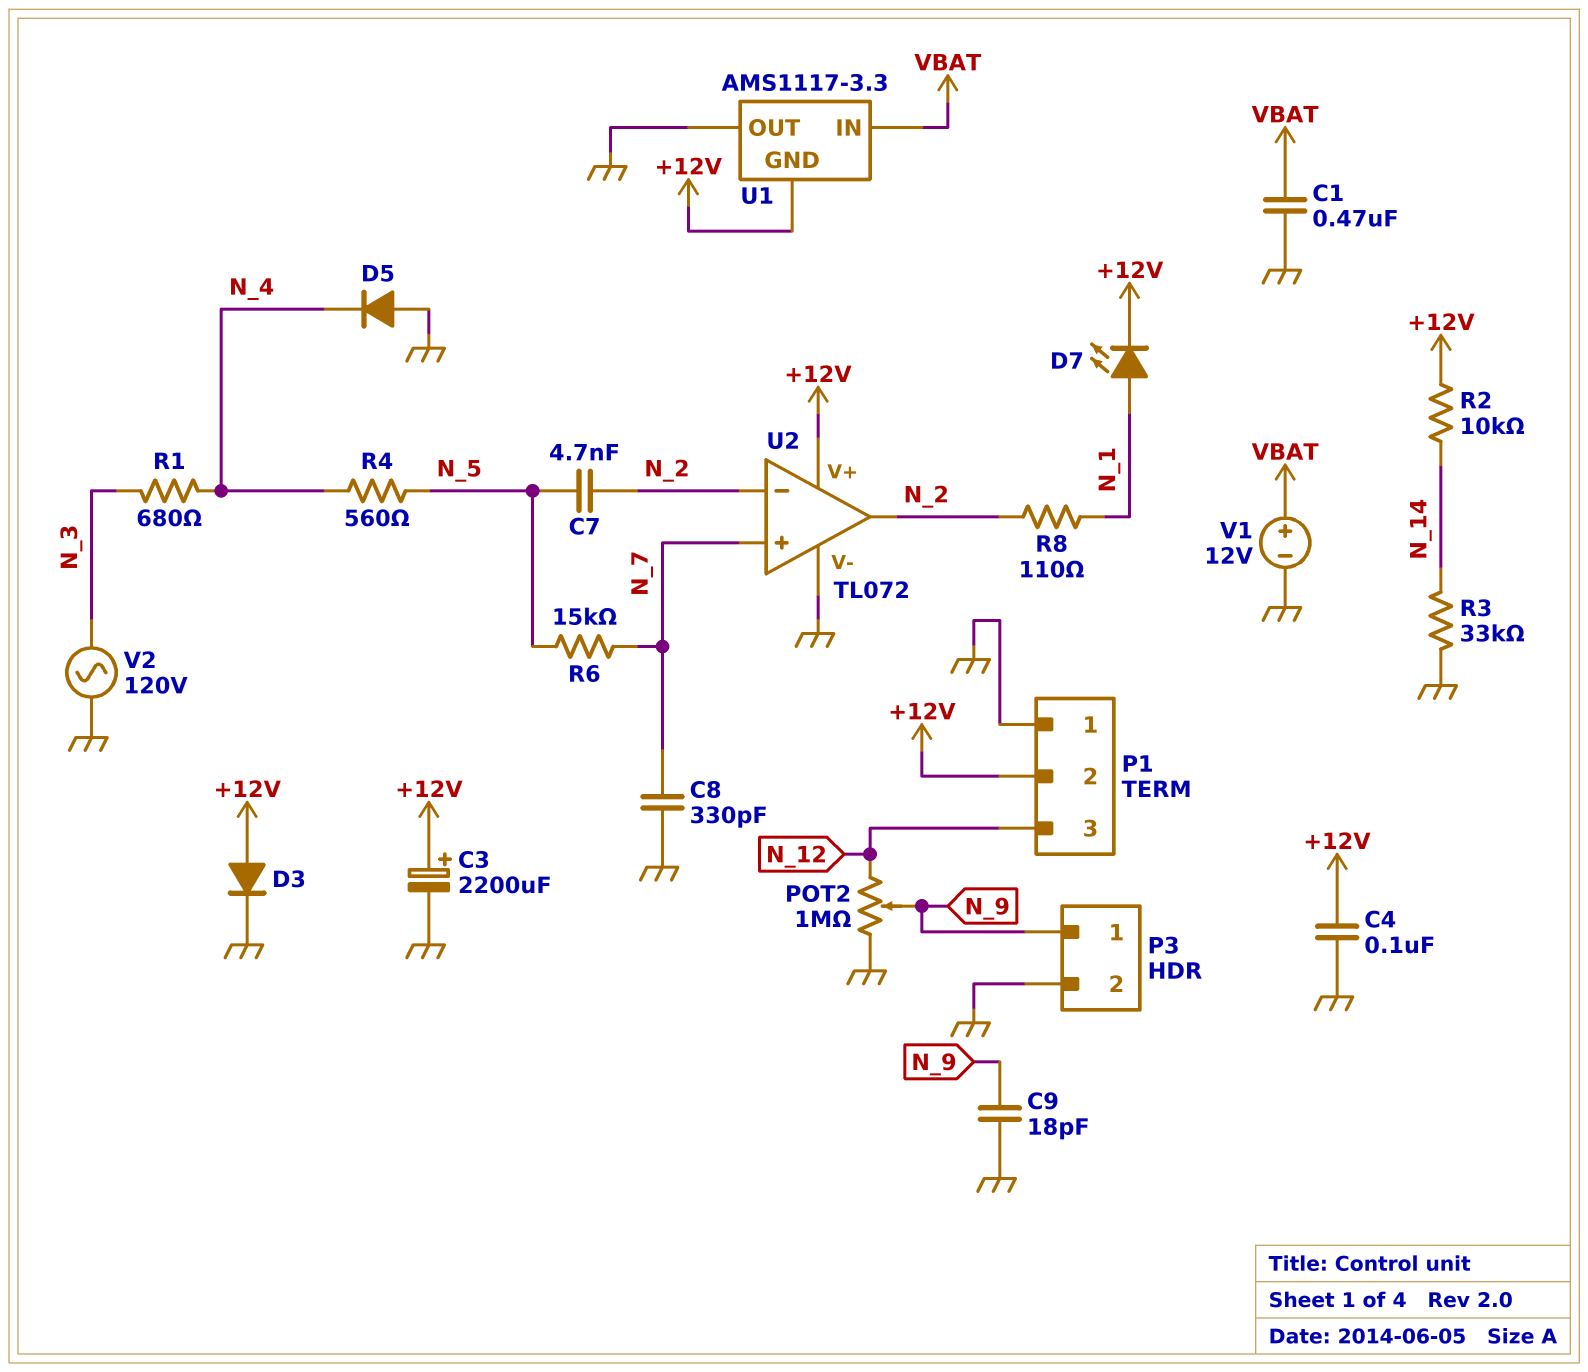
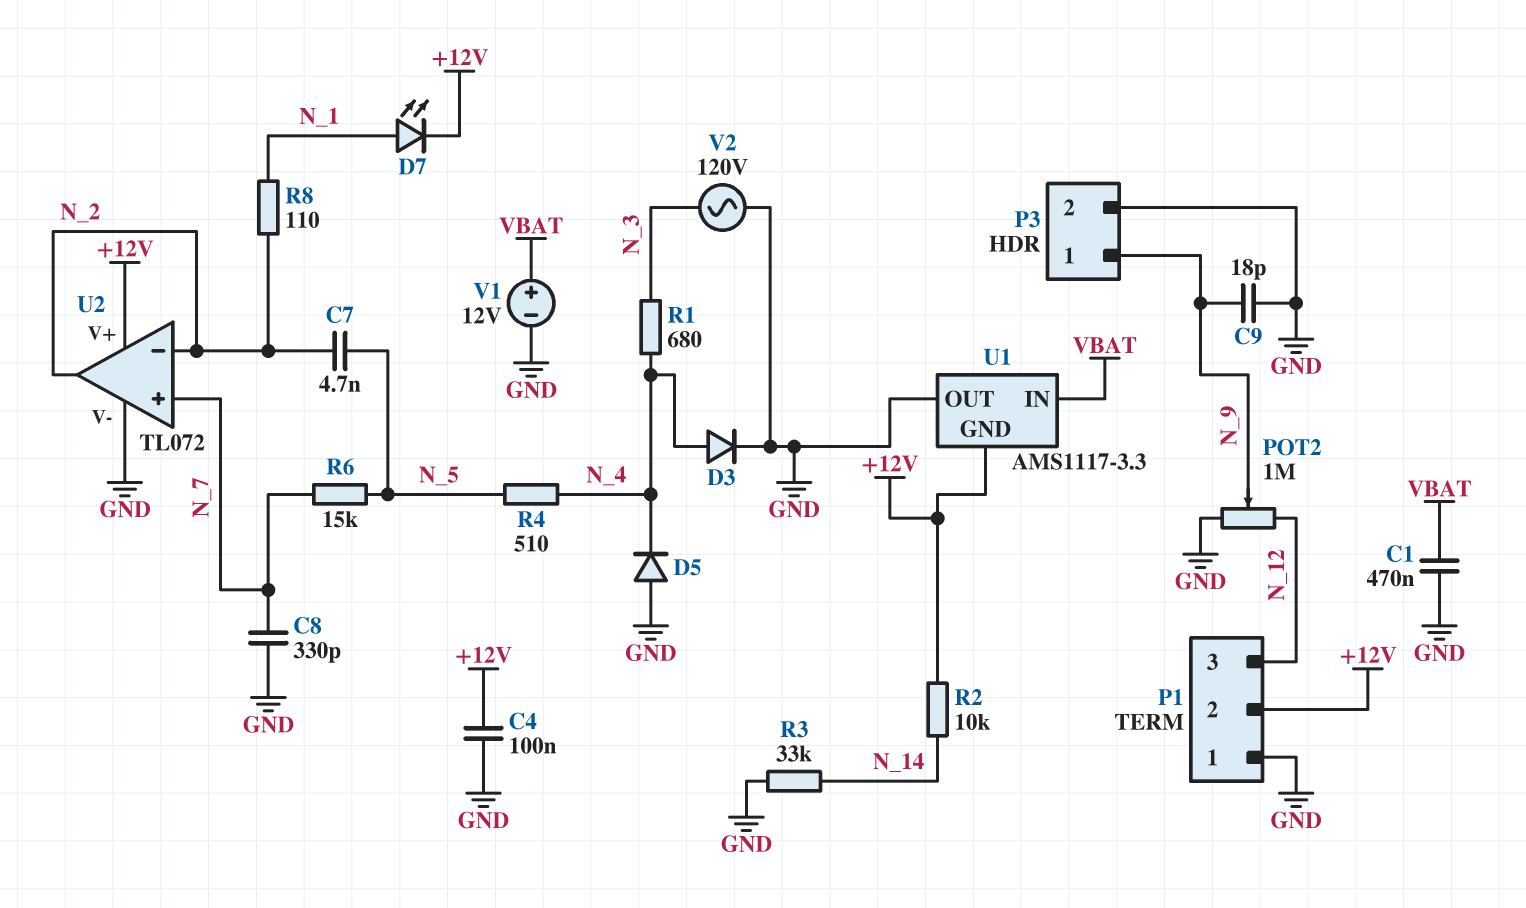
C3: 2200uF (plus +12V, minus GND) -> none
D3: diode (A +12V, K GND) -> diode (A N_4, K GND)
R4: 560 (N_4, N_5) -> 510 (N_4, N_5)

